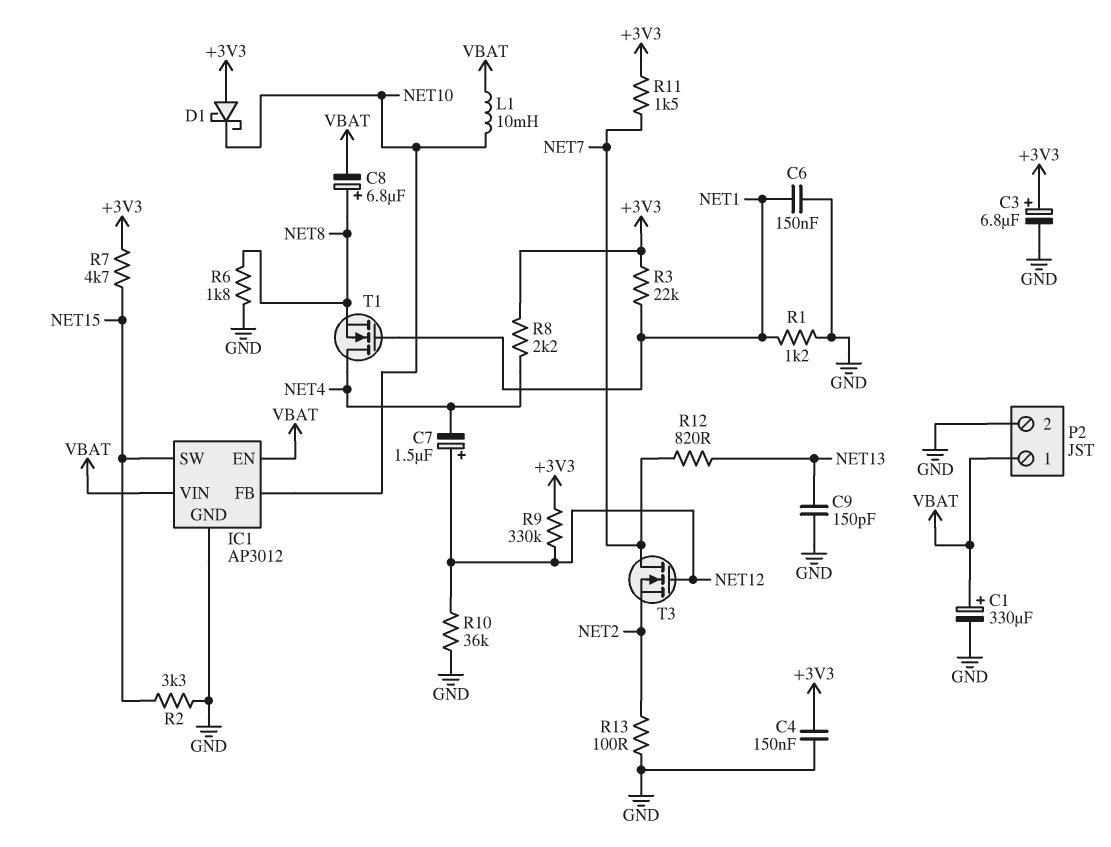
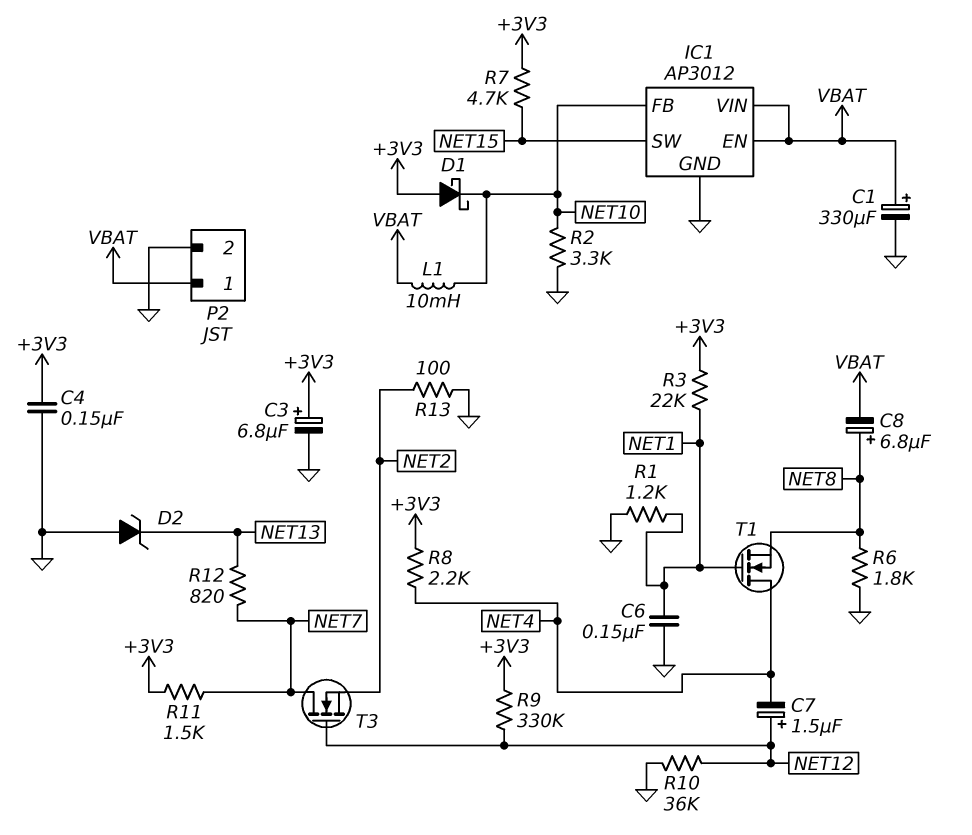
C9: 150pF (GND, NET13) -> none
D2: none -> zener (A GND, K NET13)
R2: 3.3k (GND, NET15) -> 3.3k (GND, NET10)

